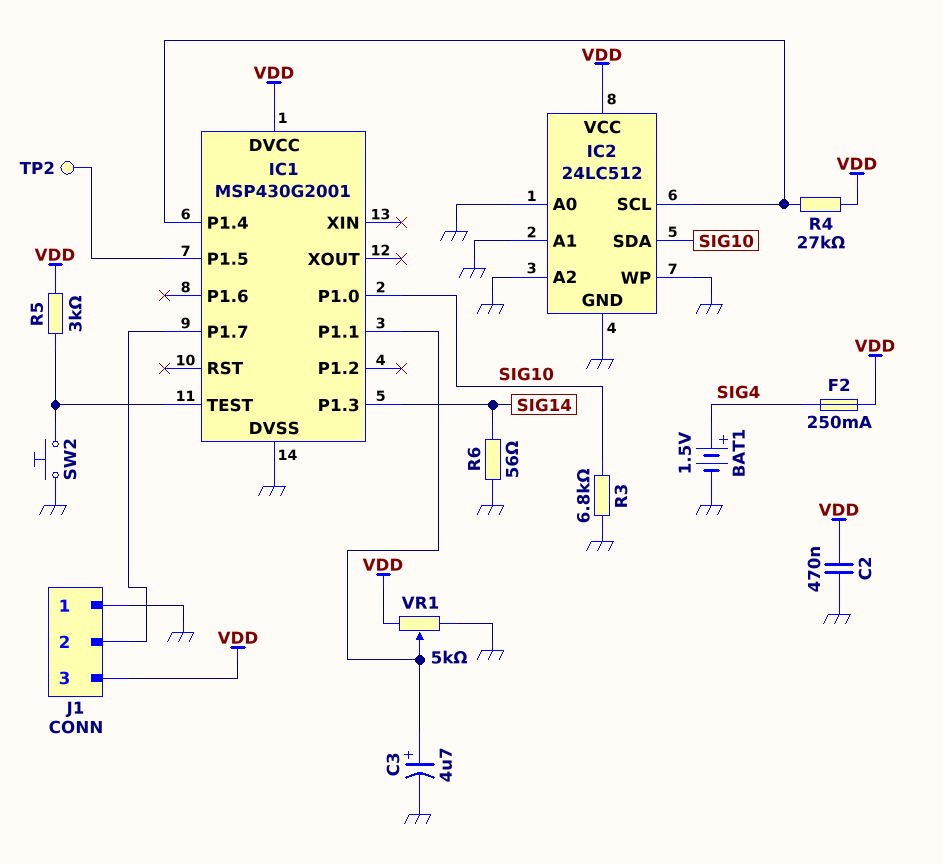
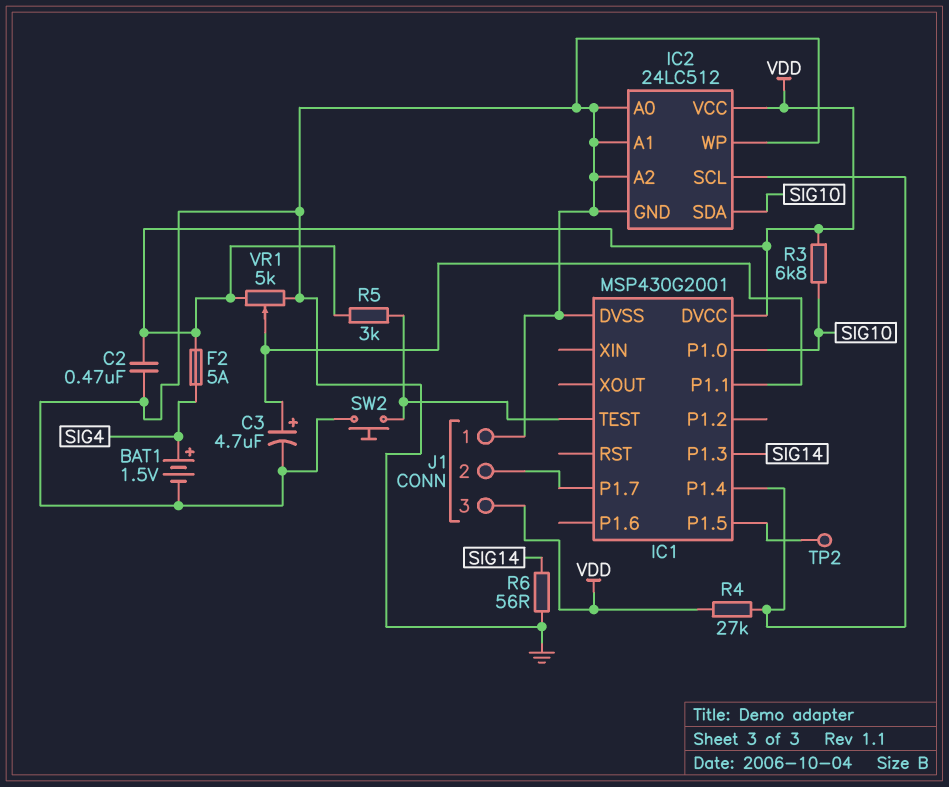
F2: 250mA (SIG4, VDD) -> 5A (SIG4, VDD)
R3: 6.8k (GND, SIG10) -> 6.8k (SIG10, VDD)

